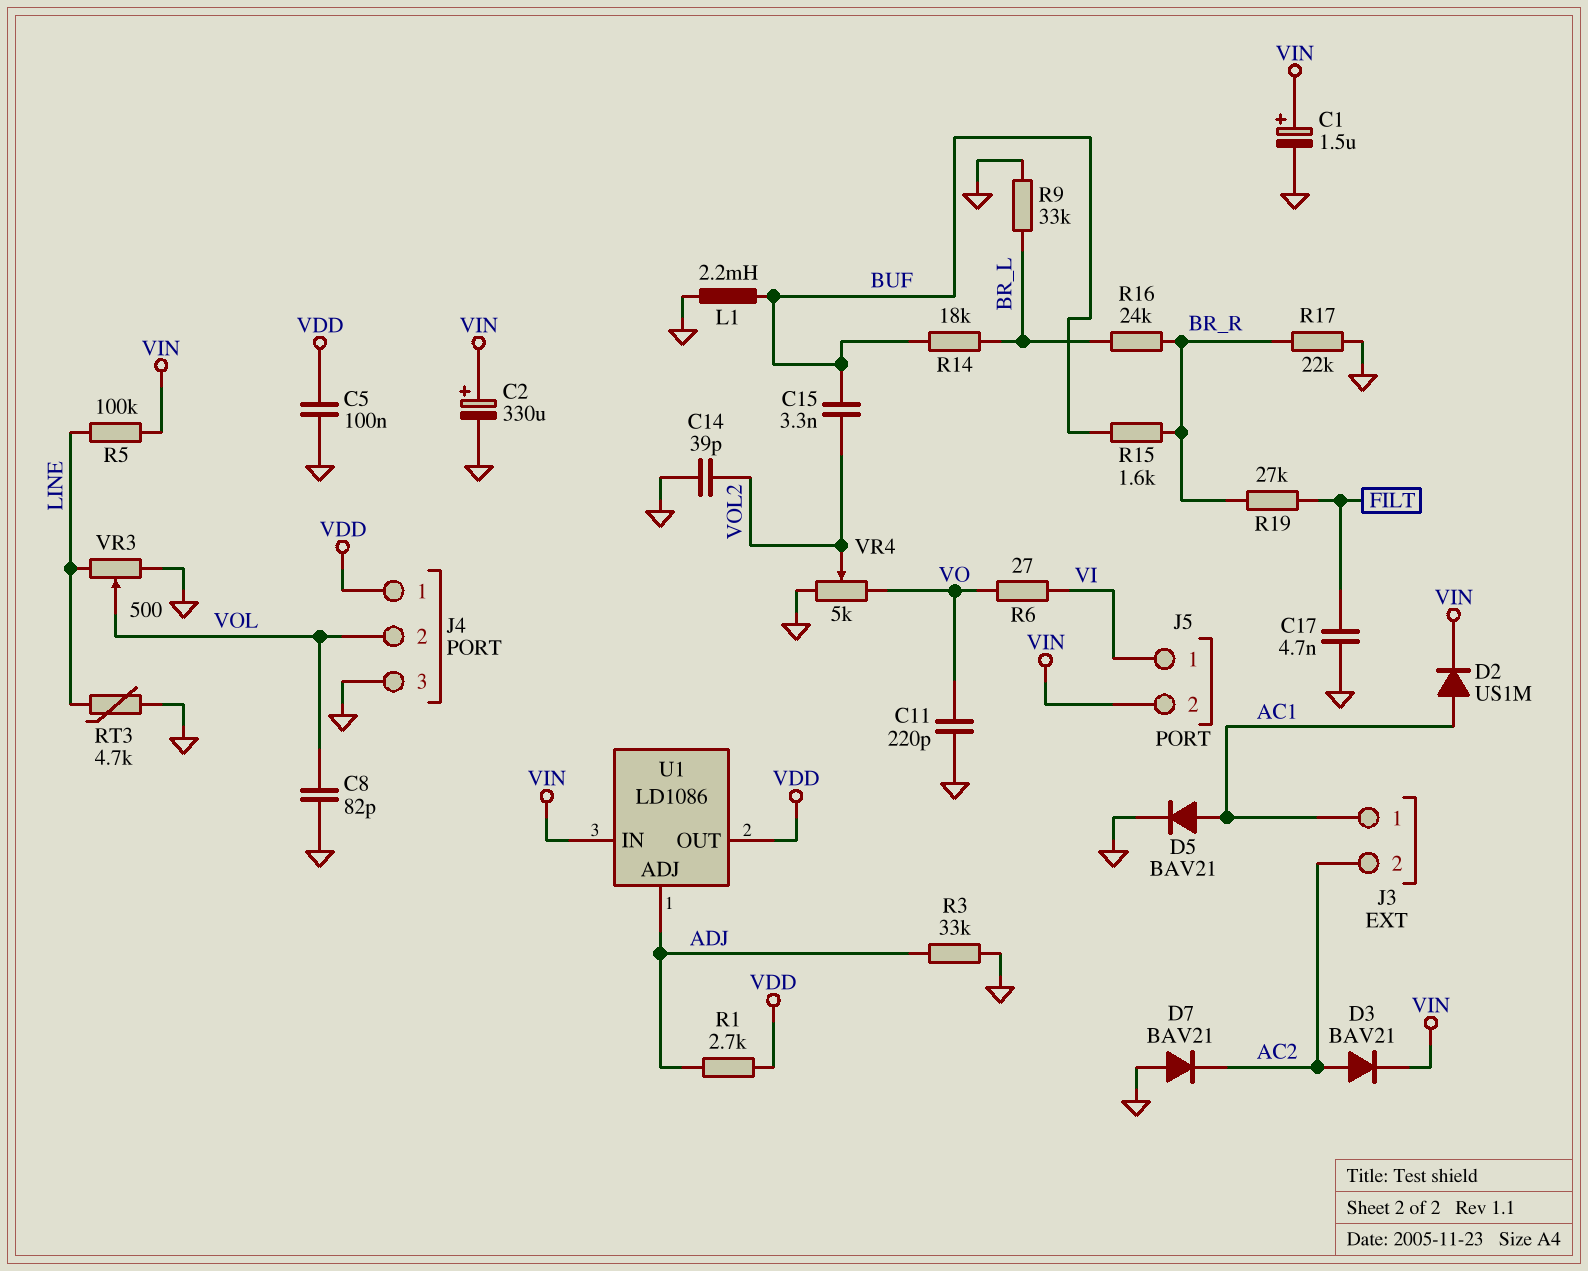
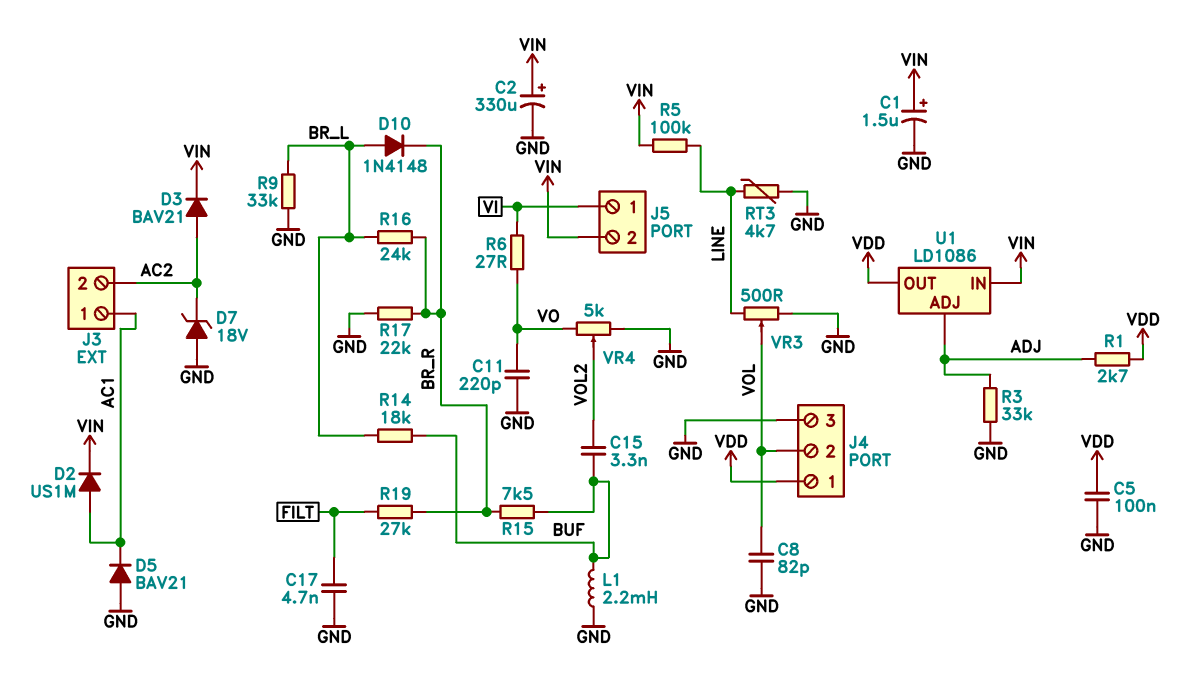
C14: 39pF (GND, VOL2) -> none
D5: diode BAV21 (A AC1, K GND) -> diode BAV21 (A GND, K AC1)
D7: diode BAV21 (A GND, K AC2) -> zener 18V (A GND, K AC2)
D10: none -> diode 1N4148 (A BR_L, K BR_R)
R15: 1.6k (BR_R, BUF) -> 7.5k (BR_R, BUF)

